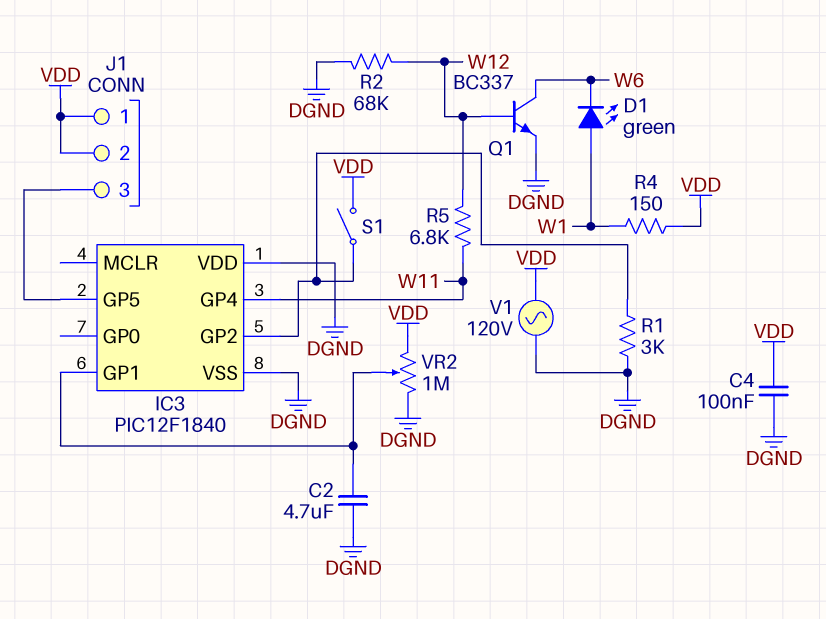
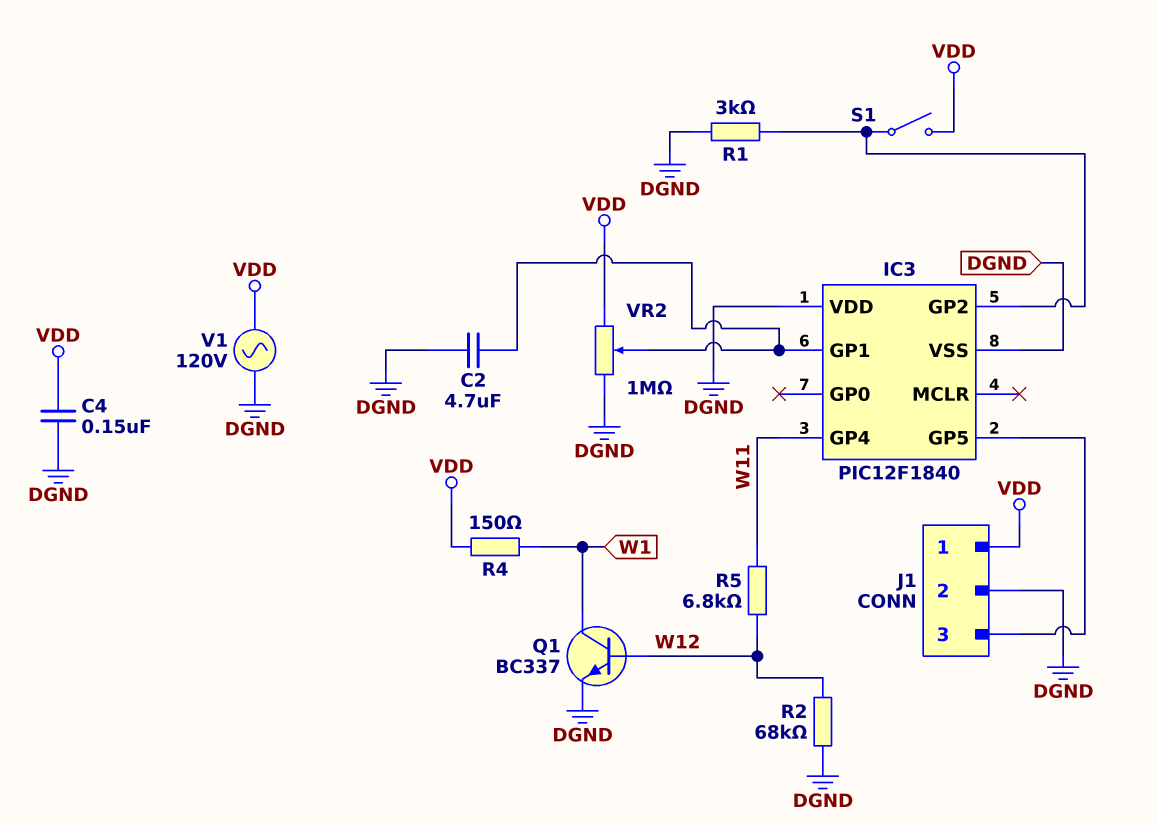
C4: 100nF (DGND, VDD) -> 150nF (DGND, VDD)
D1: LED green (A W1, K W6) -> none
J1 pin 2: VDD -> DGND
Q1: NPN BC337 (B W12, C W6, E DGND) -> NPN BC337 (B W12, C W1, E DGND)

